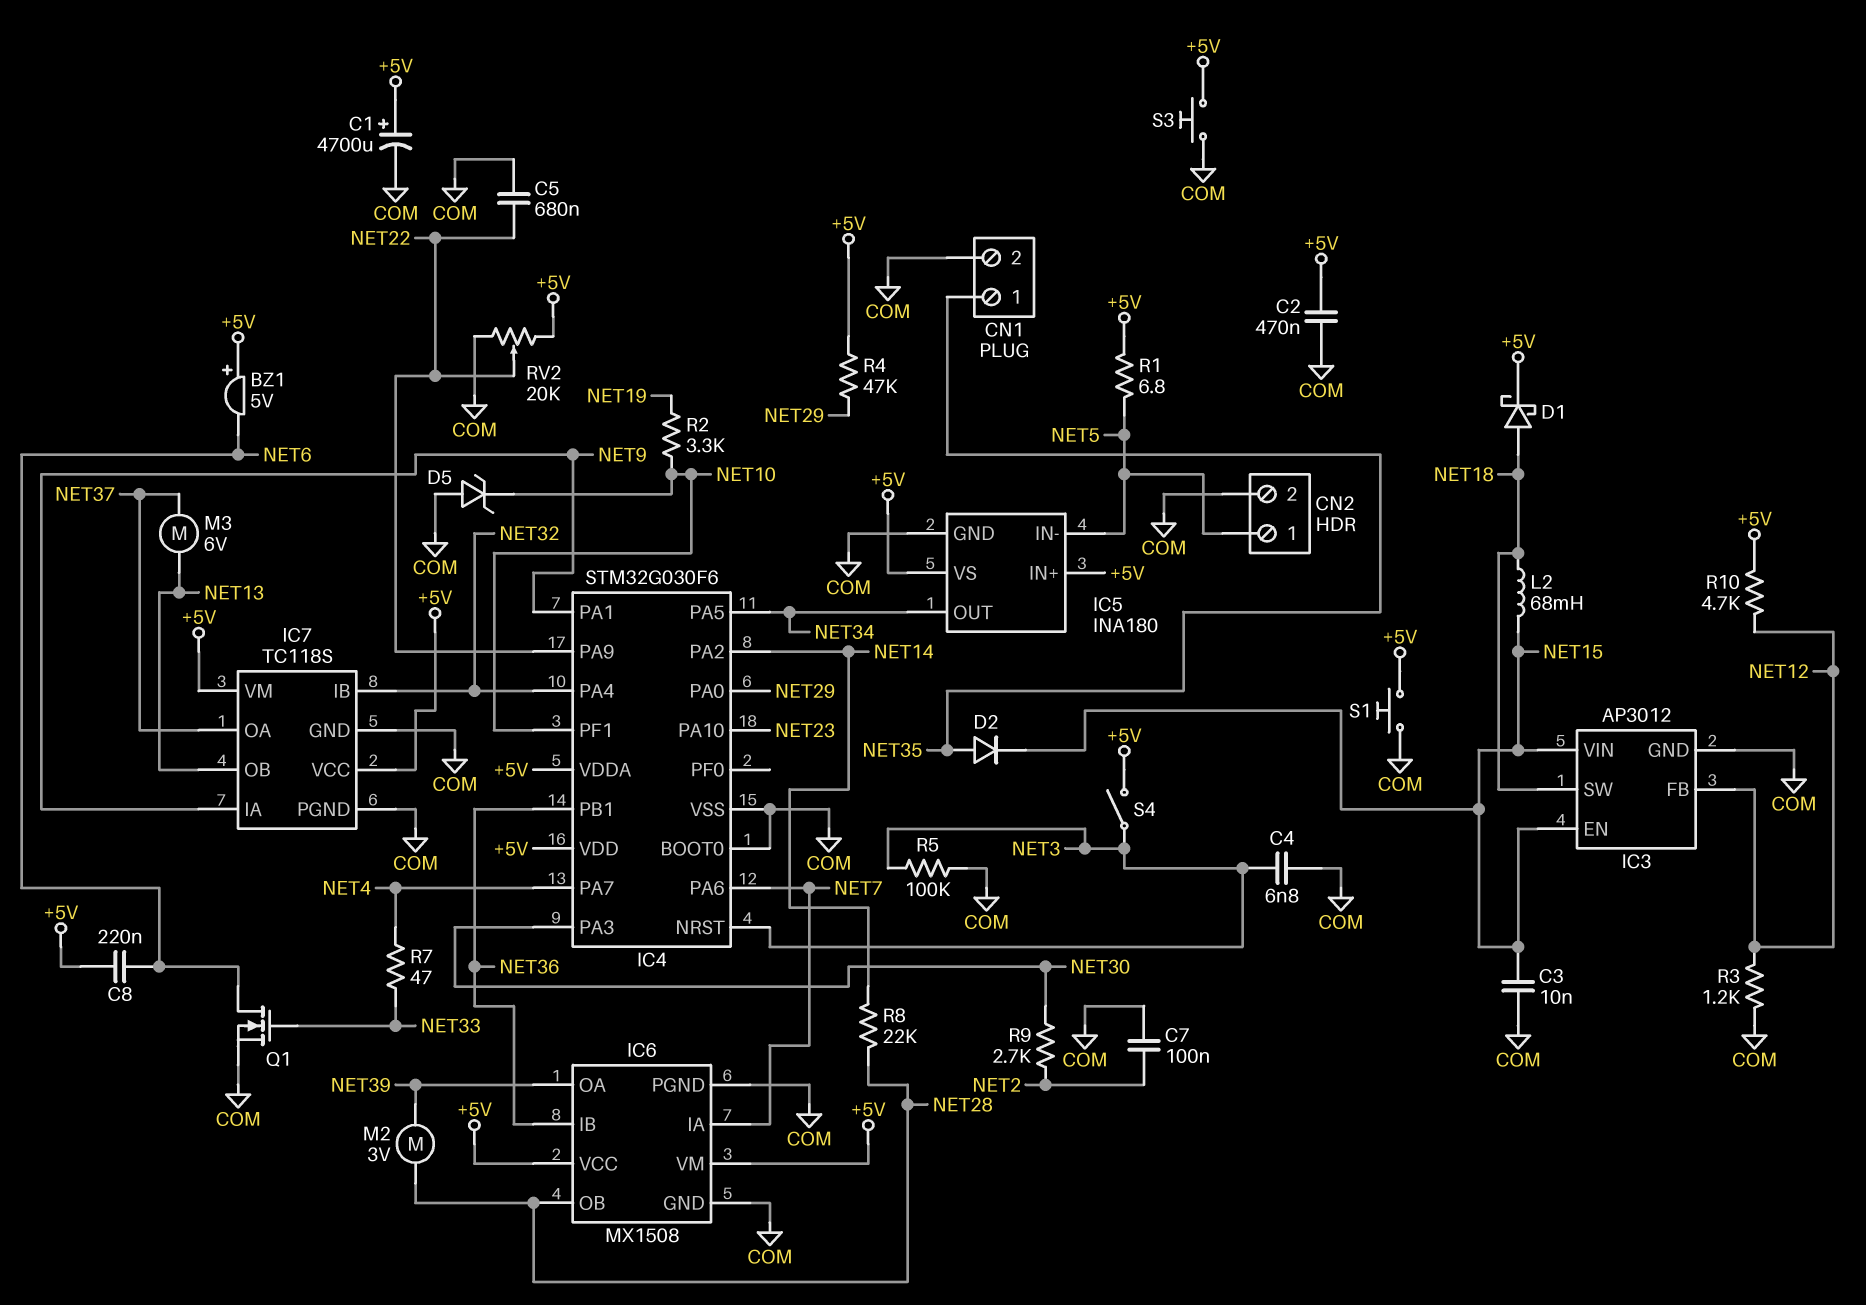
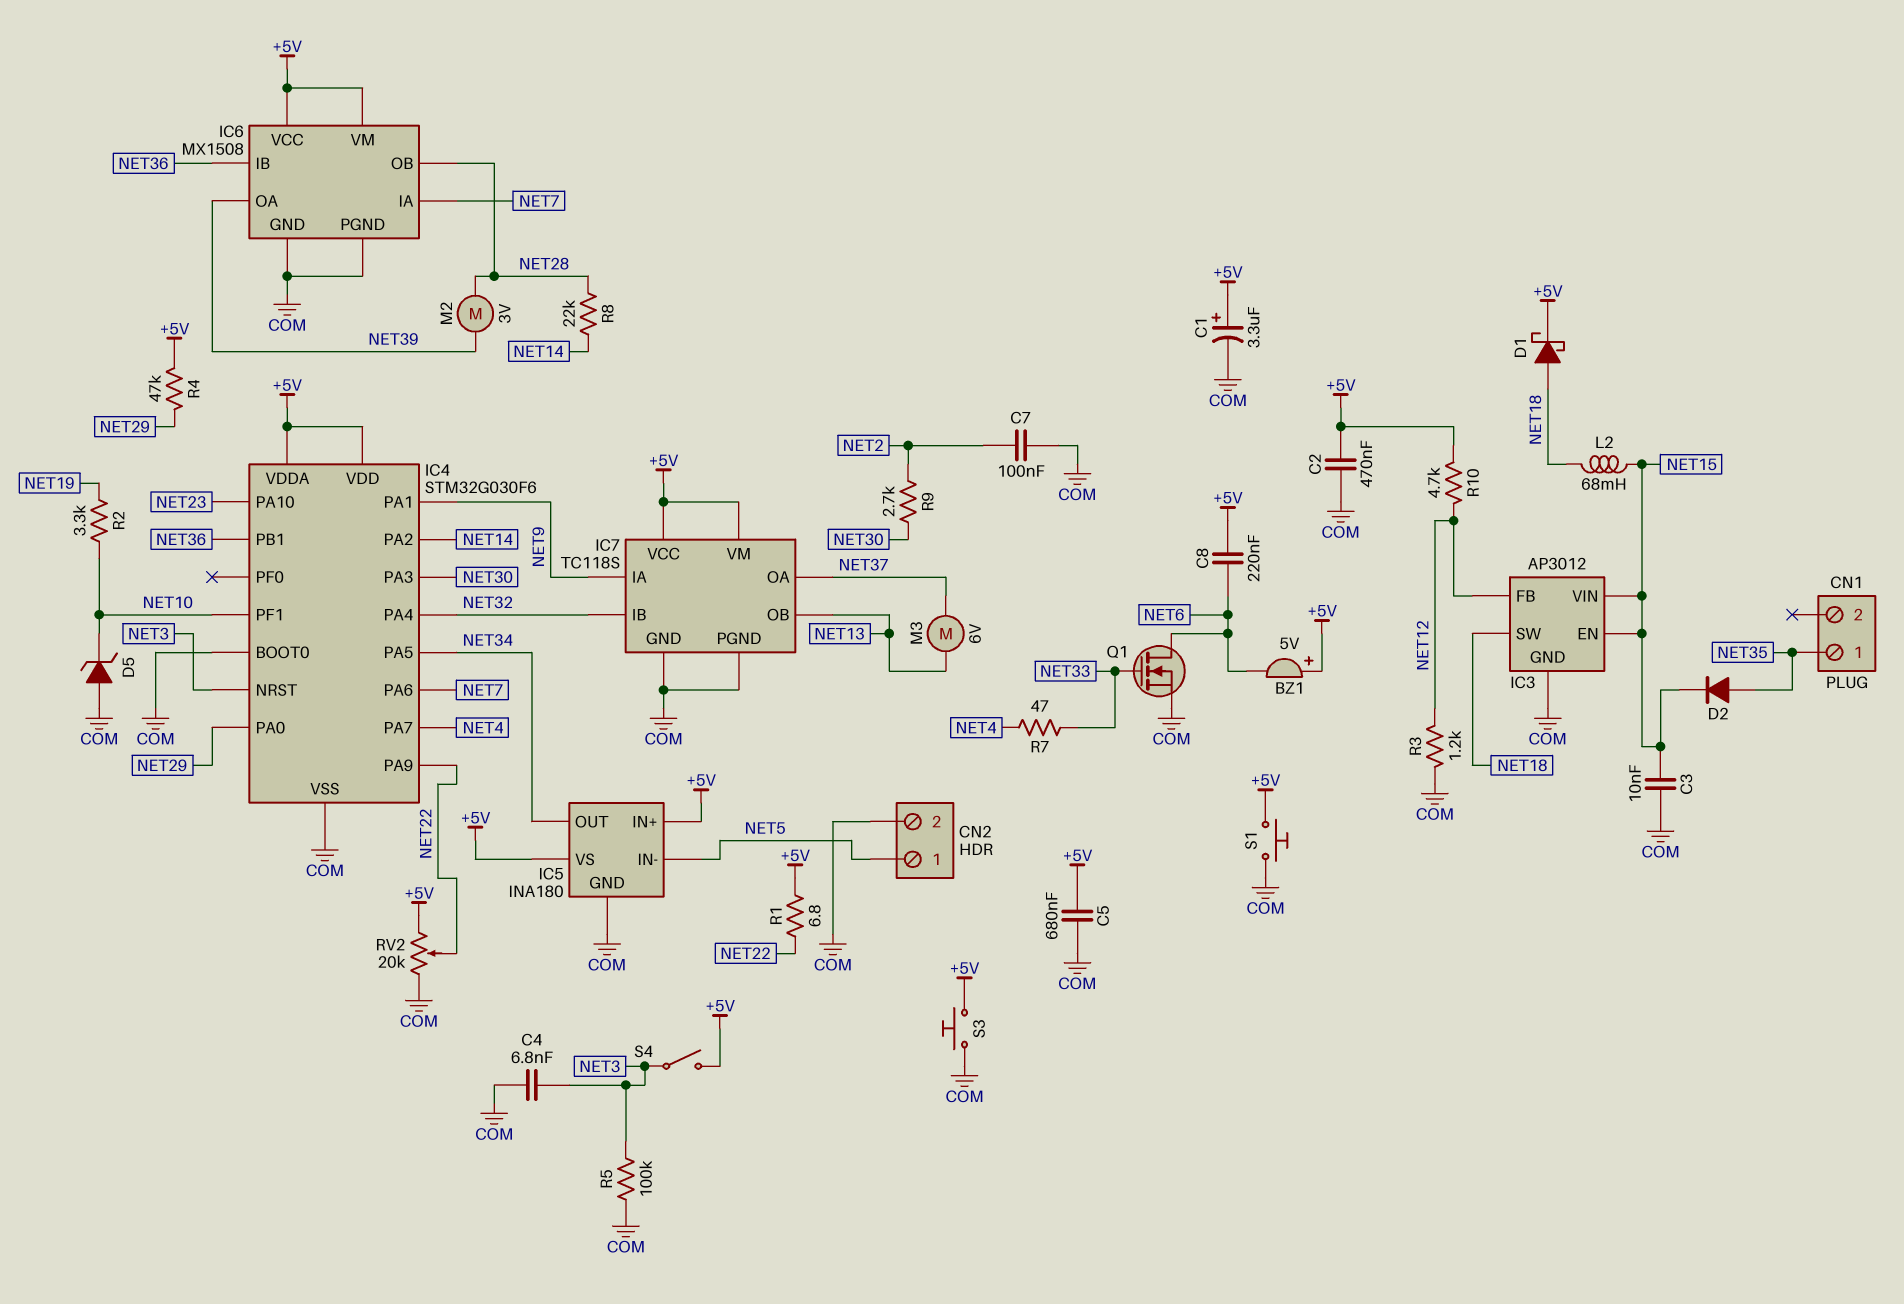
C1: 4700uF (plus +5V, minus COM) -> 3.3uF (plus +5V, minus COM)
C5: 680nF (COM, NET22) -> 680nF (+5V, COM)
CN1 pin 2: COM -> none
R1: 6.8 (+5V, NET5) -> 6.8 (+5V, NET22)

